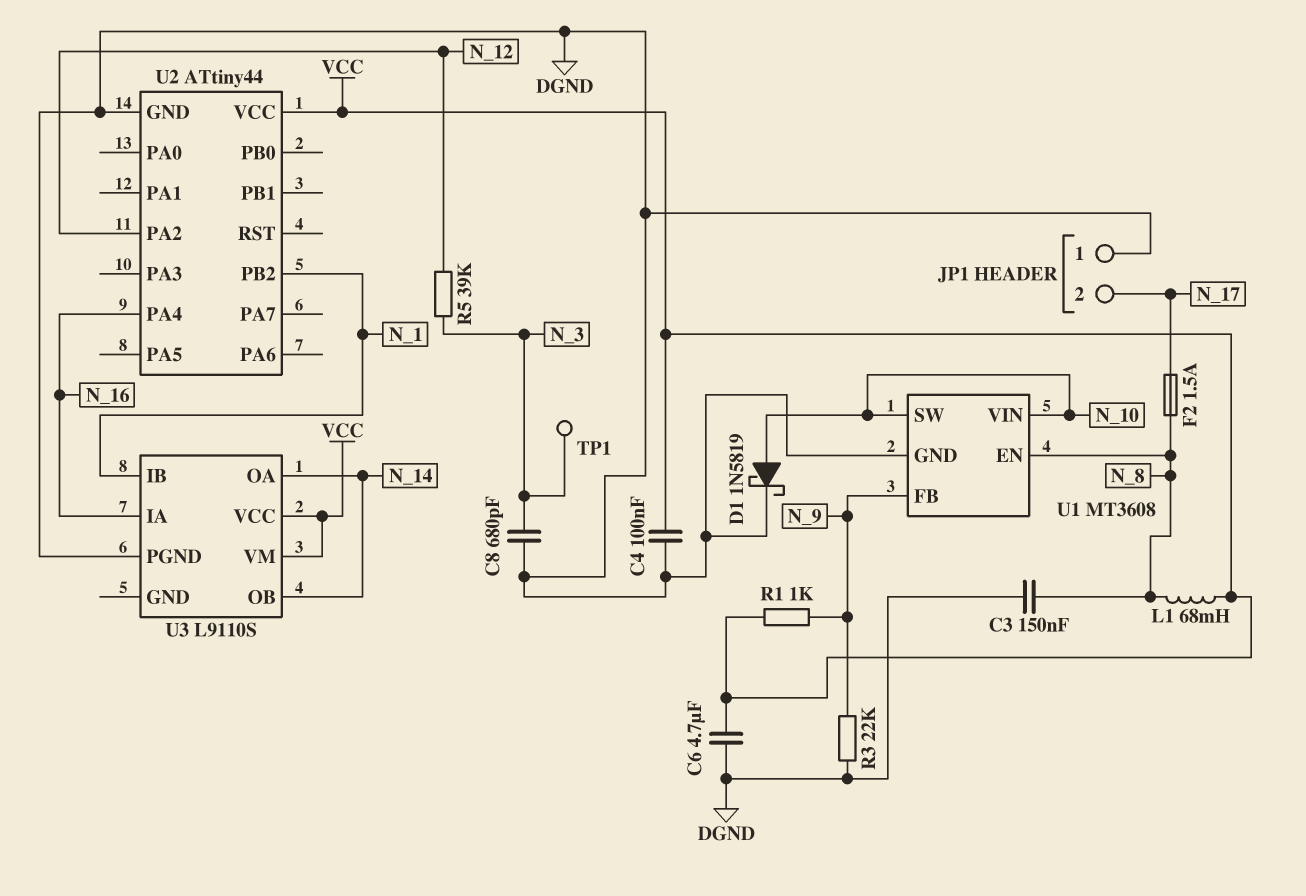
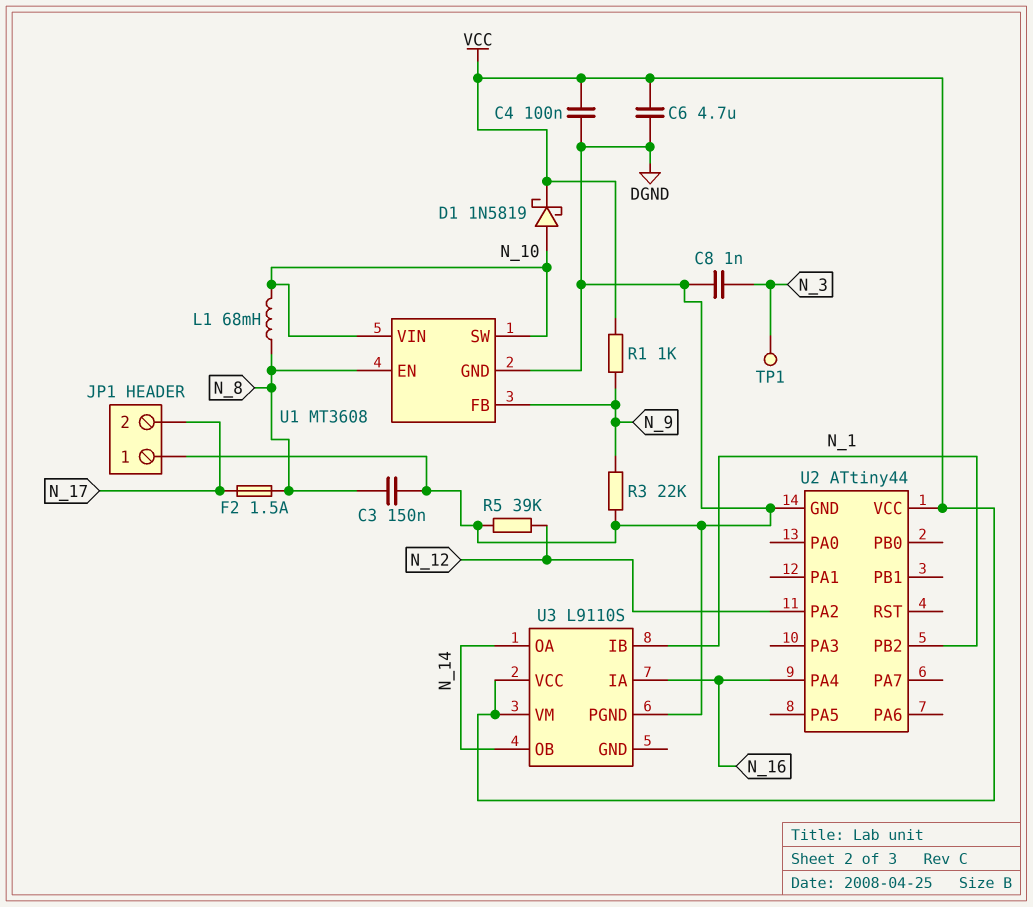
C8: 680pF (DGND, N_3) -> 1nF (DGND, N_3)
D1: schottky 1N5819 (A N_10, K DGND) -> schottky 1N5819 (A N_10, K VCC)
L1: 68mH (N_8, VCC) -> 68mH (N_8, N_10)
R5: 39k (N_3, N_12) -> 39k (DGND, N_12)

